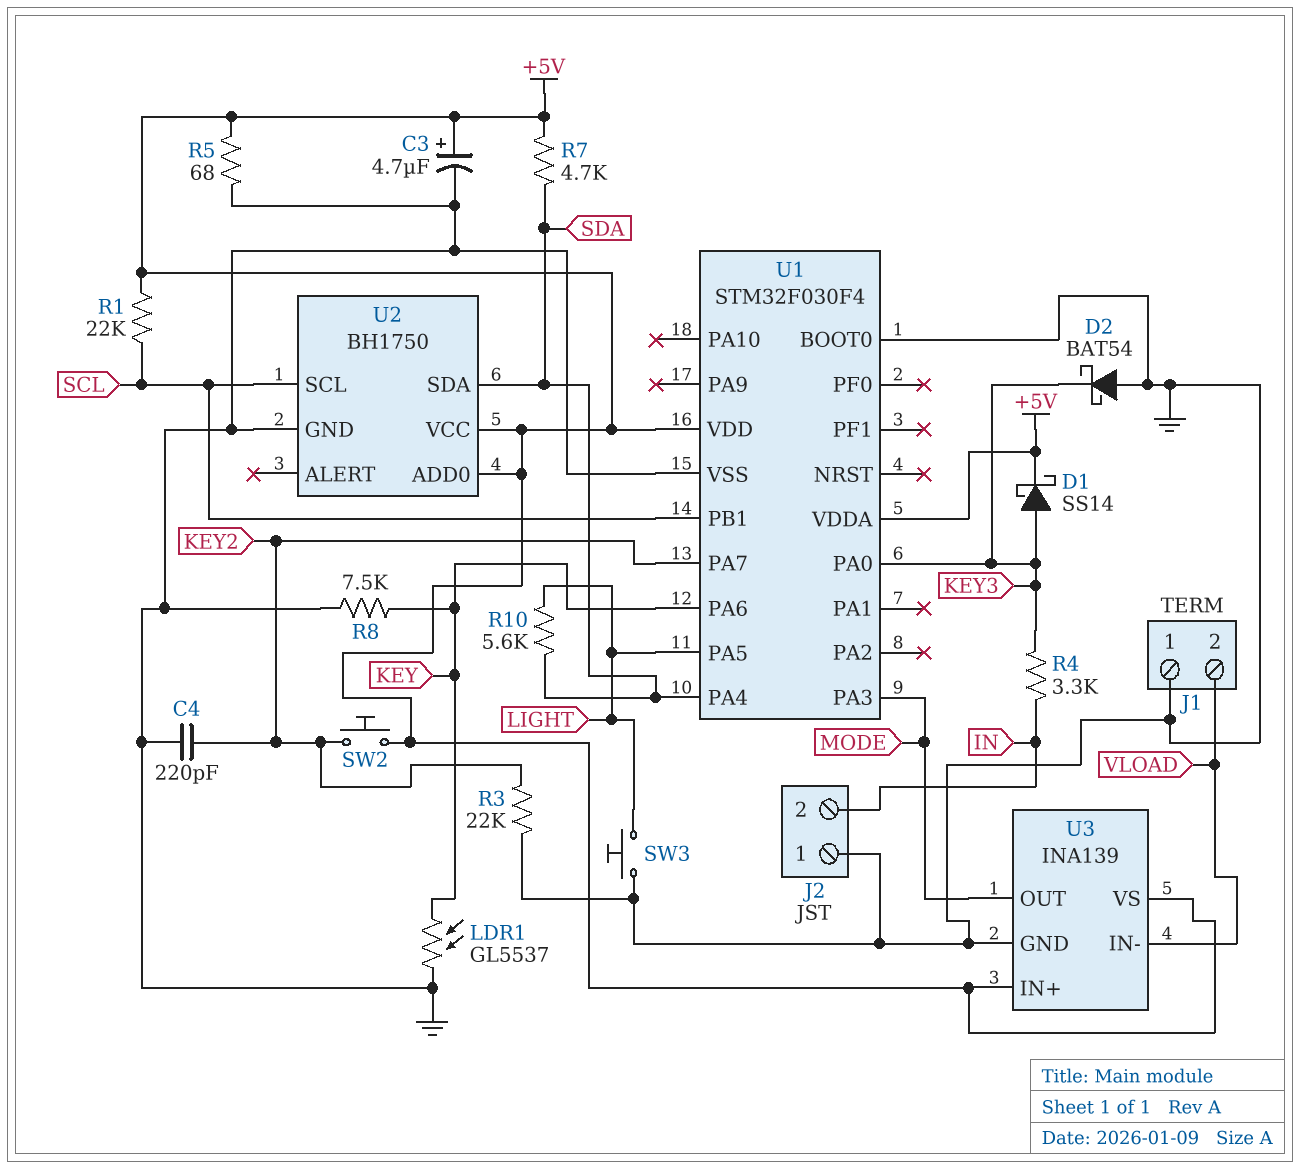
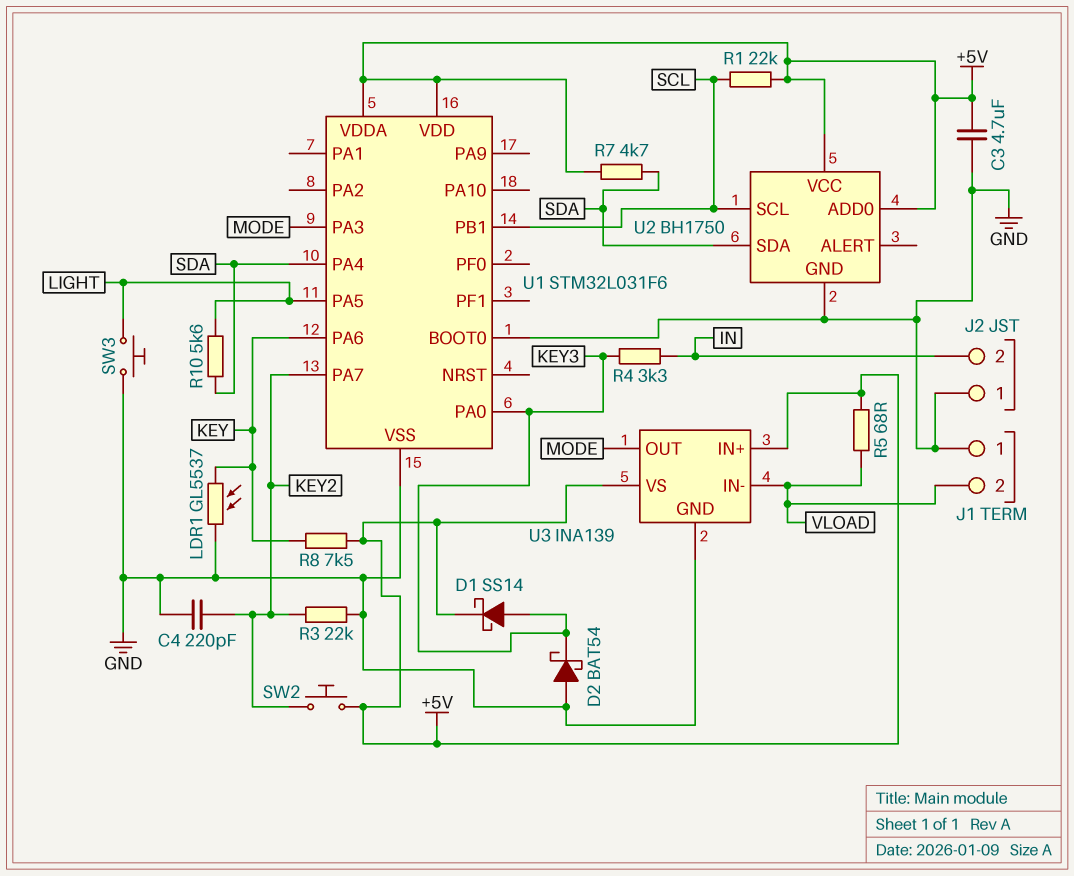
C3: 4.7uF (plus +5V, minus GND) -> 4.7uF (+5V, GND)
R5: 68 (+5V, GND) -> 68 (+5V, VLOAD)
R8: 7.5k (GND, KEY) -> 7.5k (+5V, KEY)
U1: STM32F030F4 -> STM32L031F6

